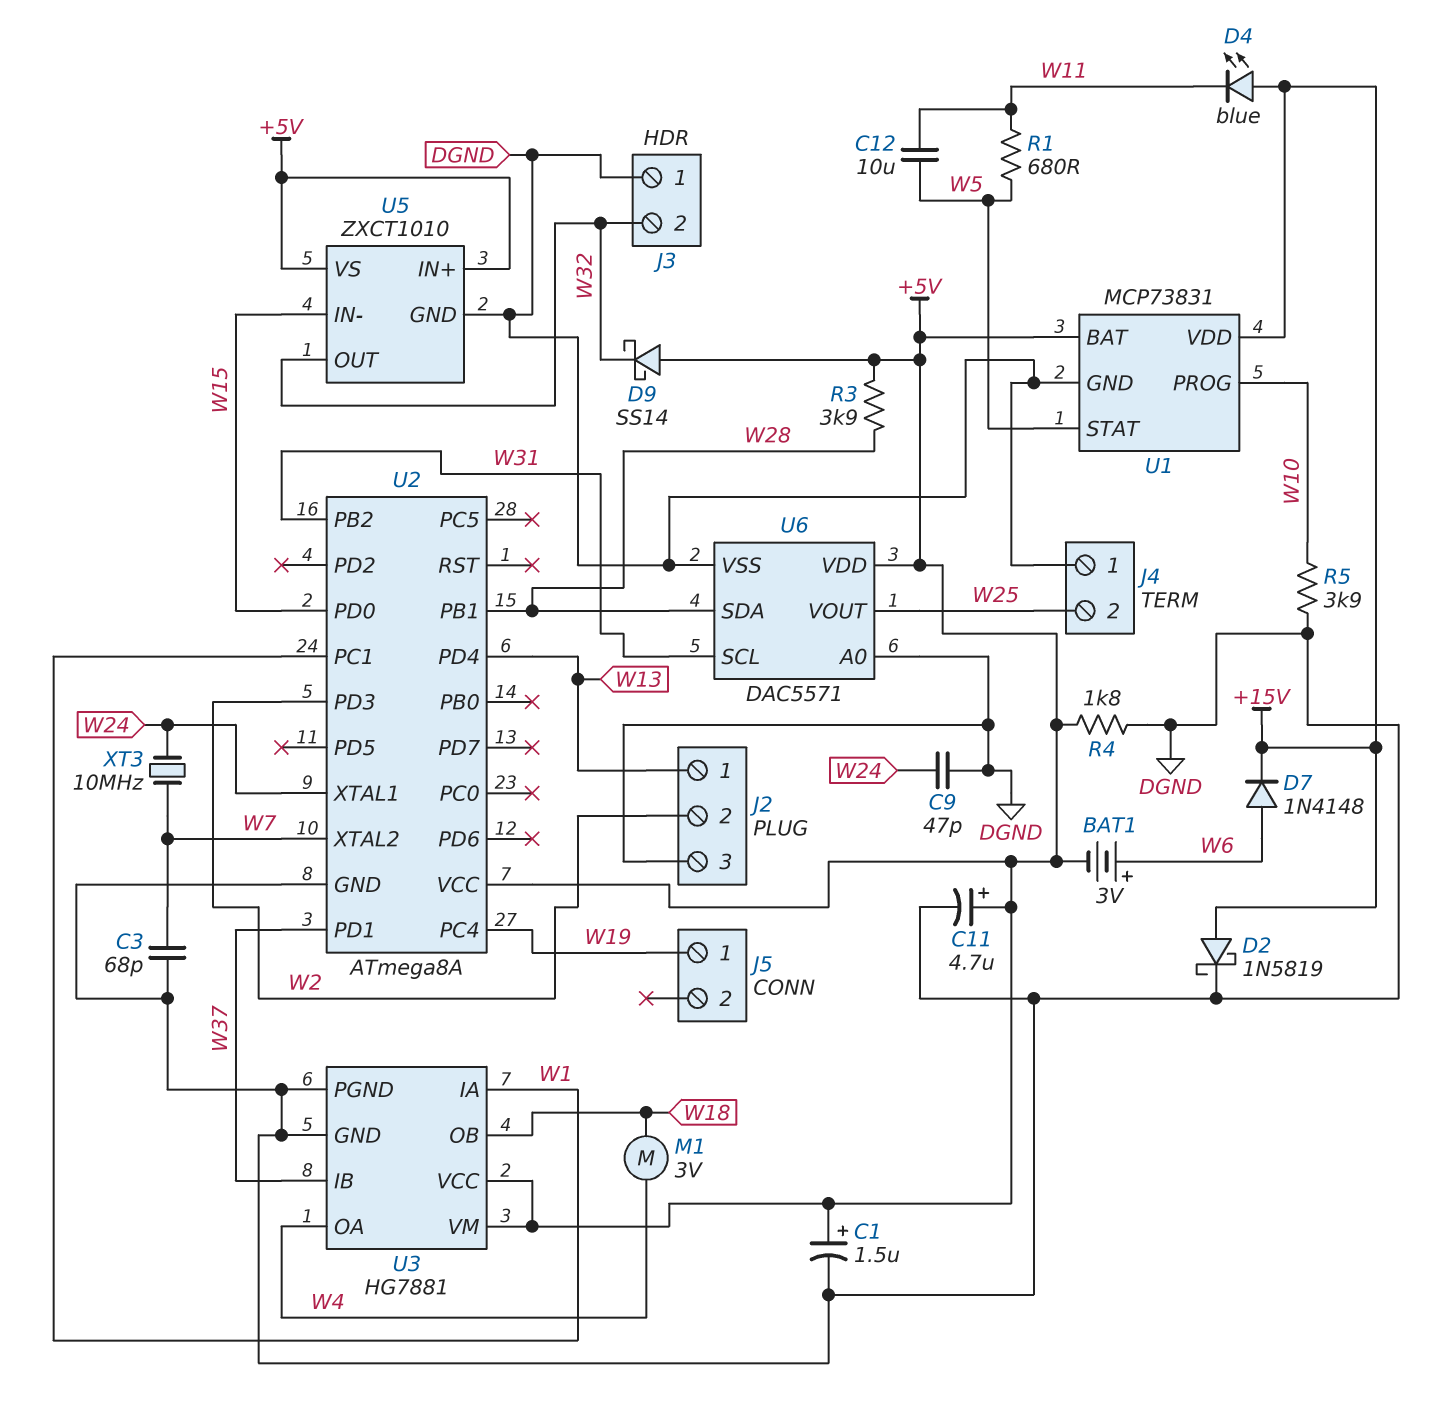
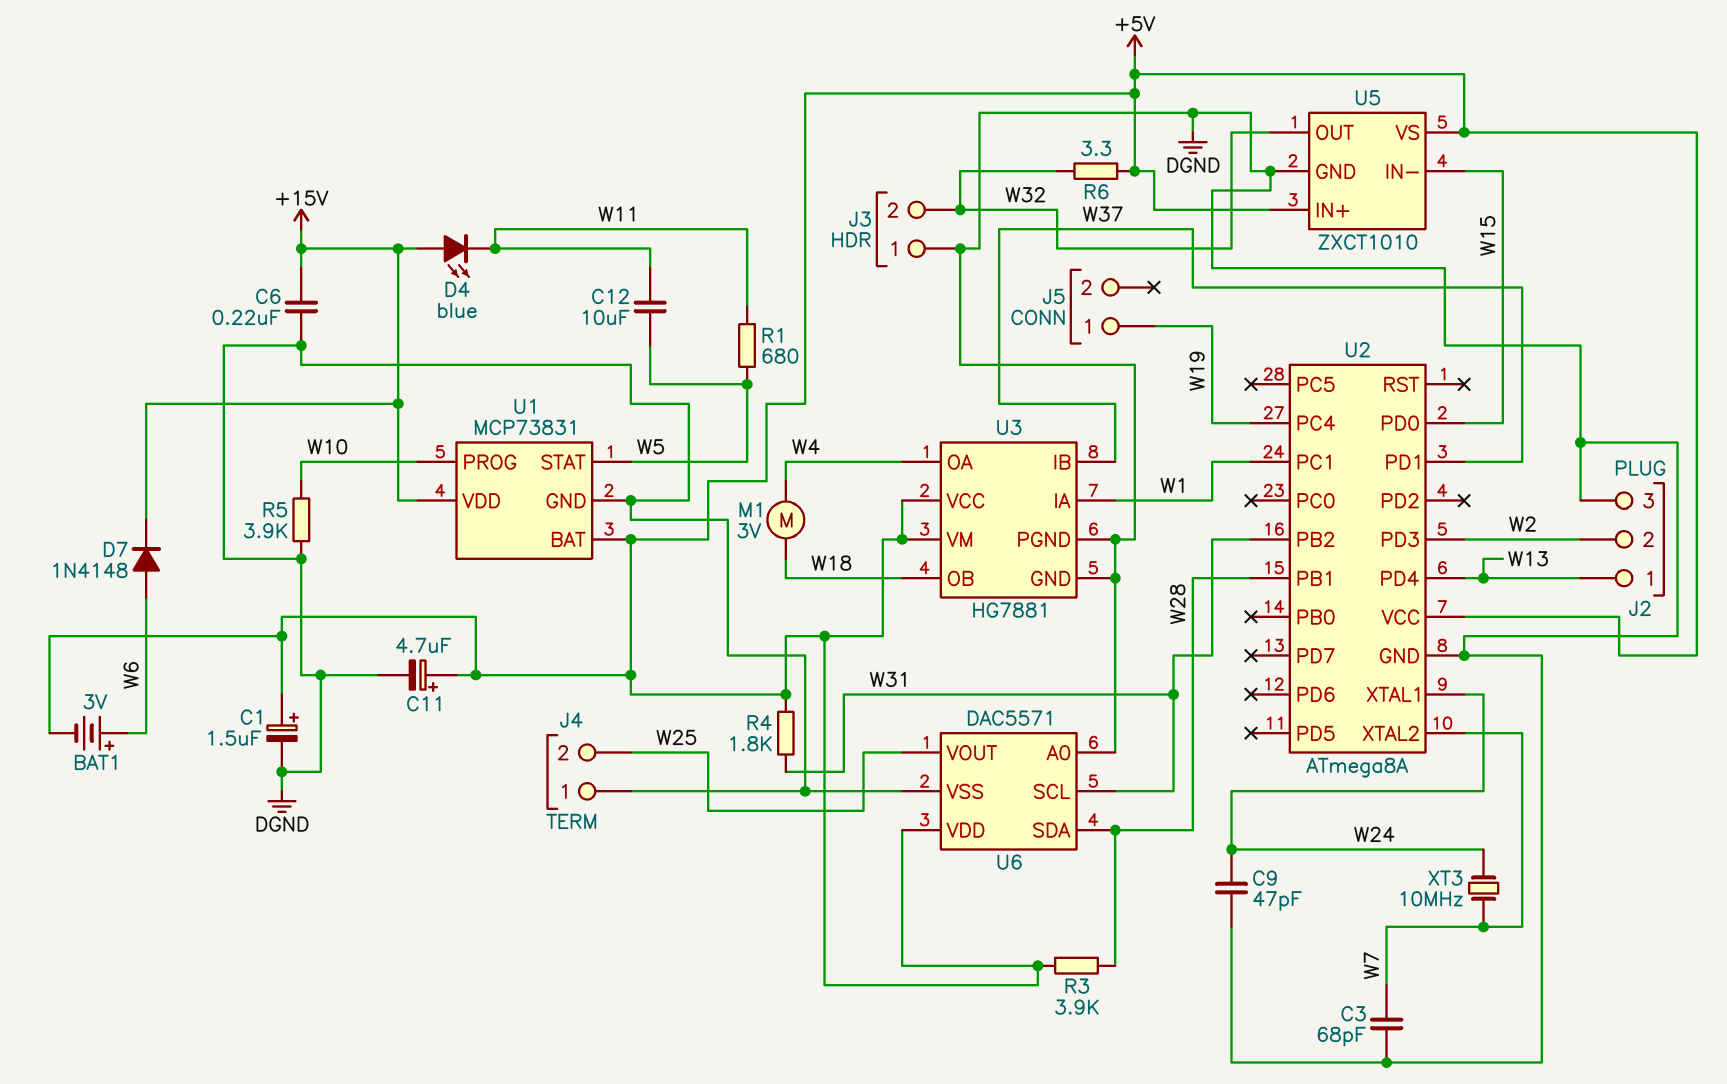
C6: none -> 220nF (+15V, DGND)
D2: schottky 1N5819 (A +15V, K DGND) -> none
D9: schottky SS14 (A +5V, K W32) -> none
R4: 1.8k (+5V, DGND) -> 1.8k (+5V, W31)
R6: none -> 3.3 (+5V, W32)

